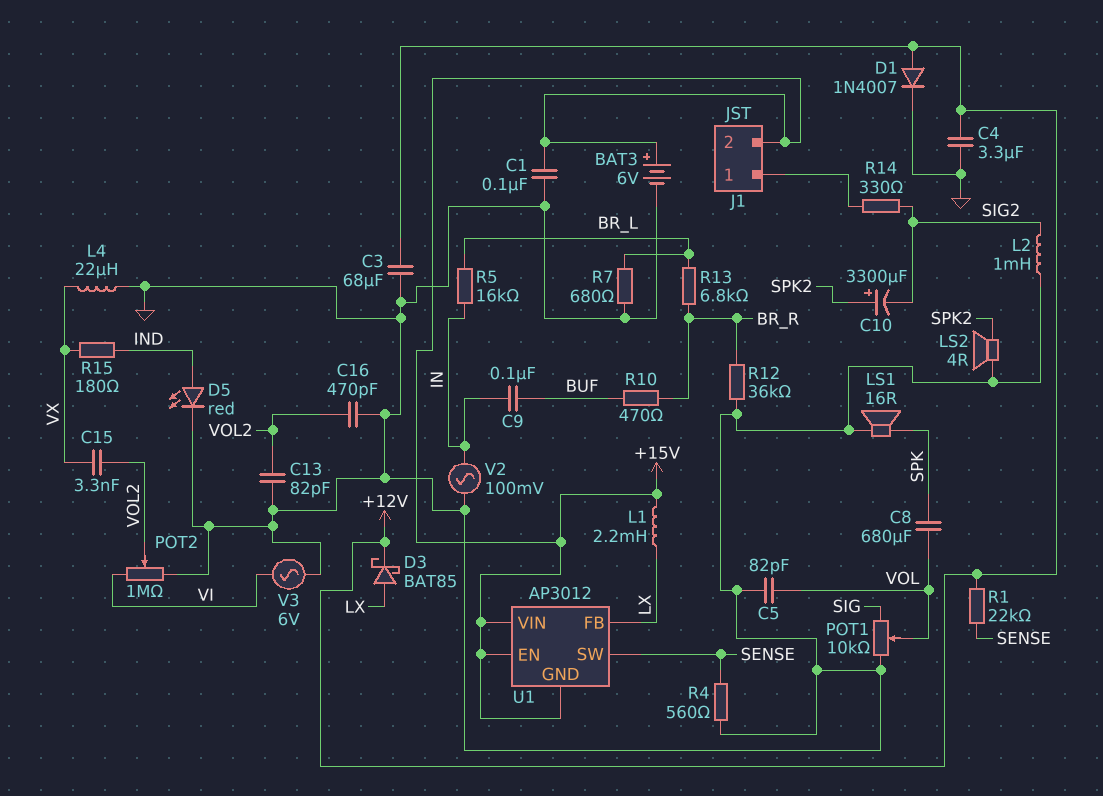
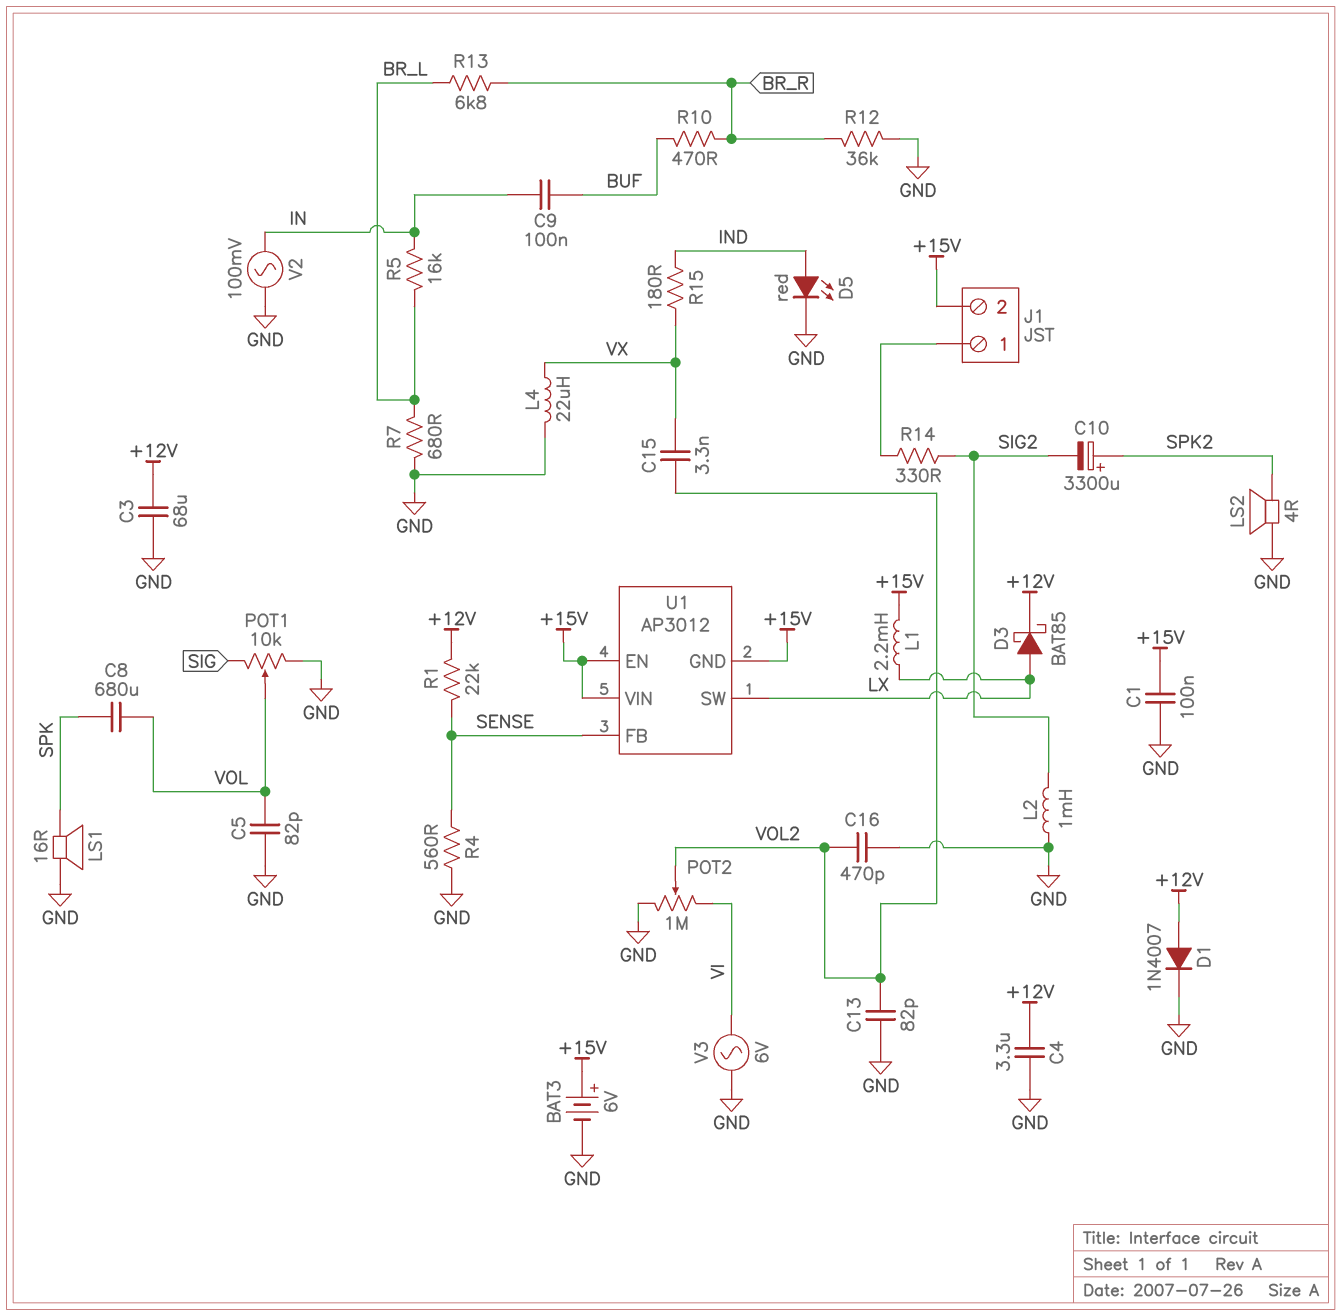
U1 pin FB: LX -> SENSE
U1 pin SW: SENSE -> LX

